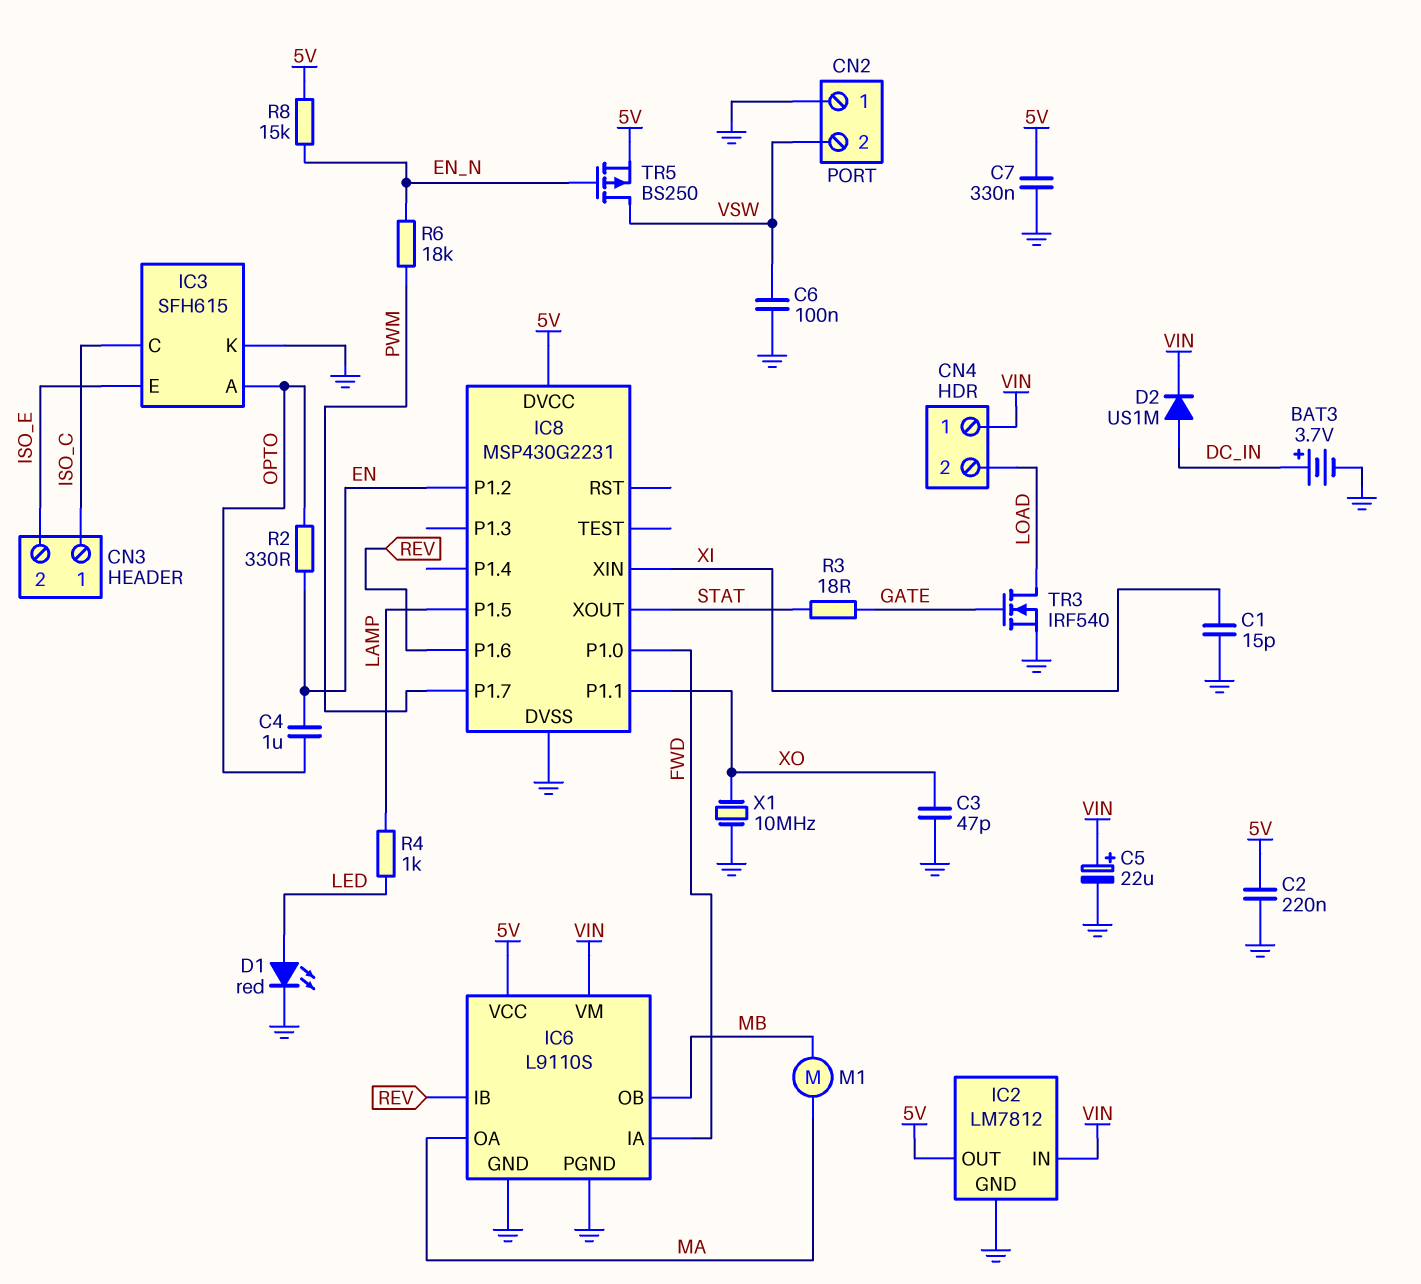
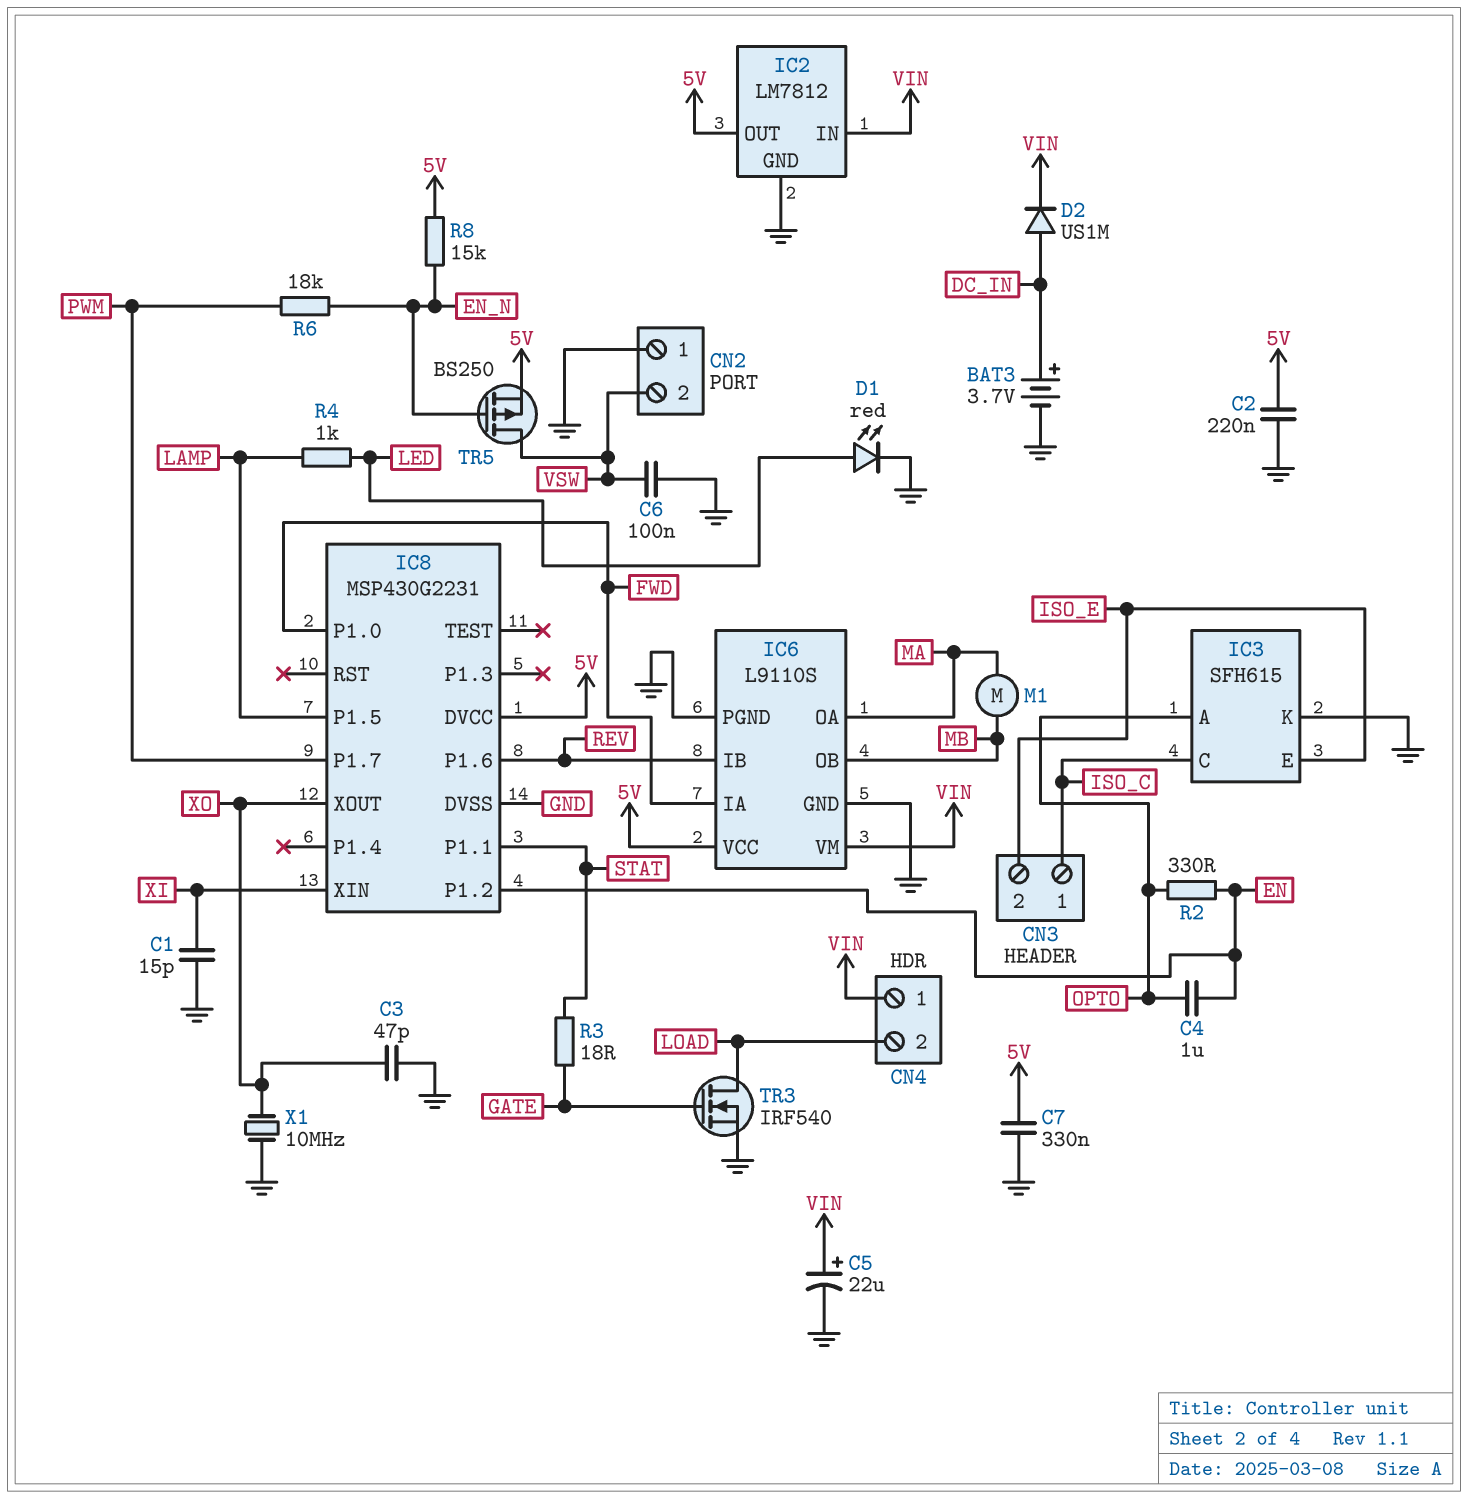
IC8 pin P1.1: XO -> STAT
IC8 pin XOUT: STAT -> XO

